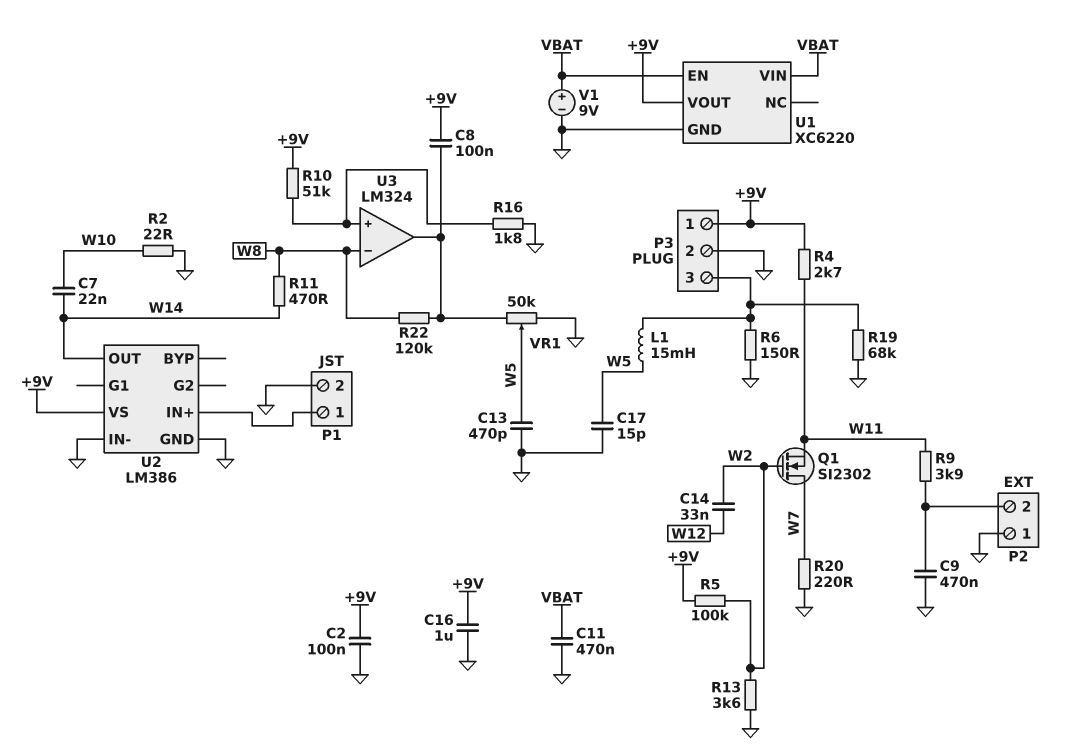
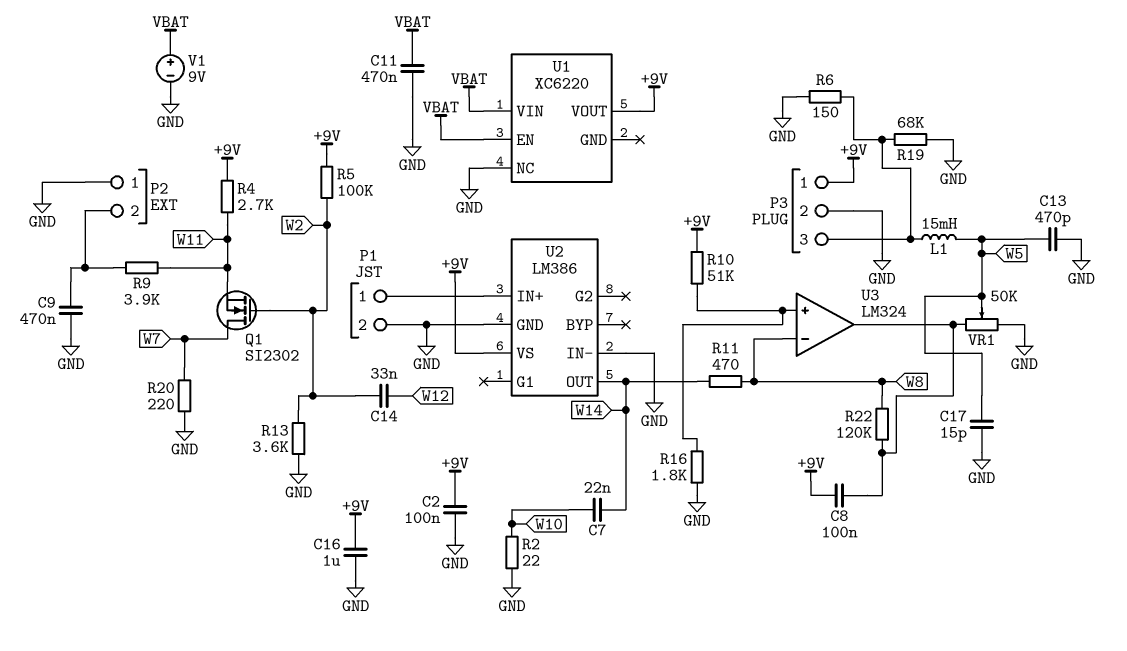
U1 pin GND: GND -> none
U1 pin NC: none -> GND

